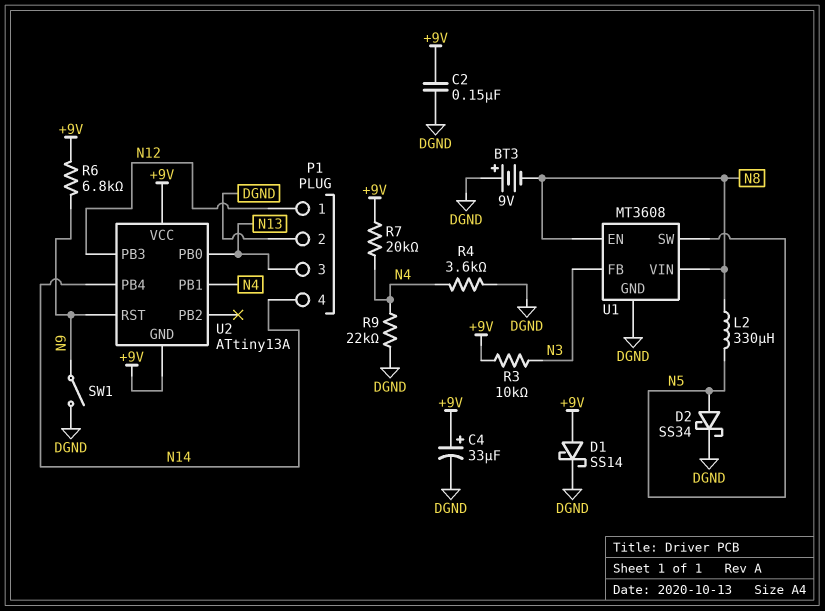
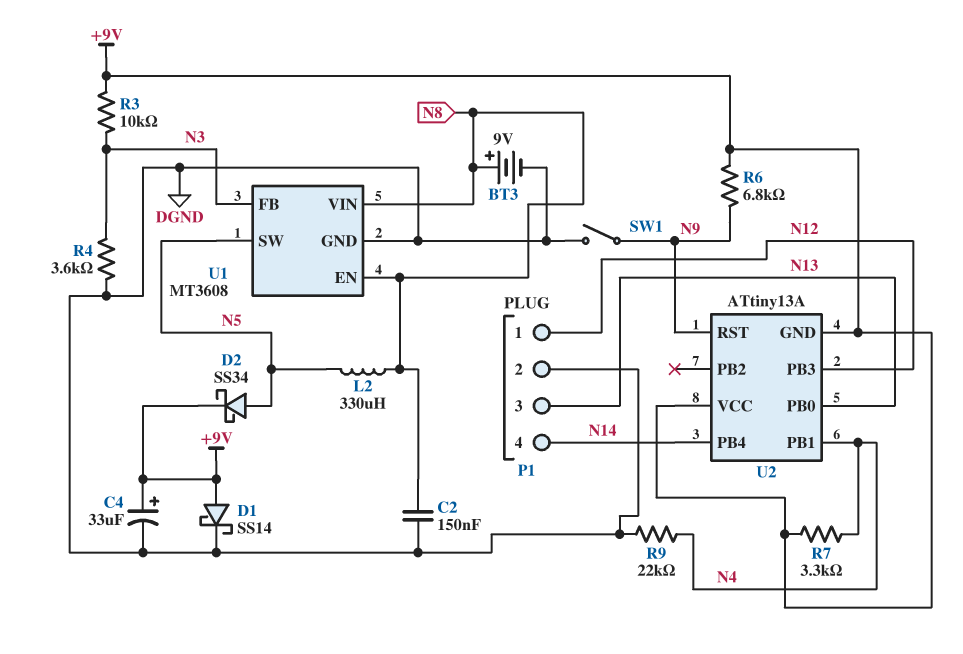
BT3: 9V (plus DGND, minus N8) -> 9V (plus N8, minus DGND)
C2: 150nF (+9V, DGND) -> 150nF (DGND, N8)
D2: schottky SS34 (A N5, K DGND) -> schottky SS34 (A N5, K +9V)
R4: 3.6k (DGND, N4) -> 3.6k (DGND, N3)
R7: 20k (+9V, N4) -> 3.3k (+9V, N4)

